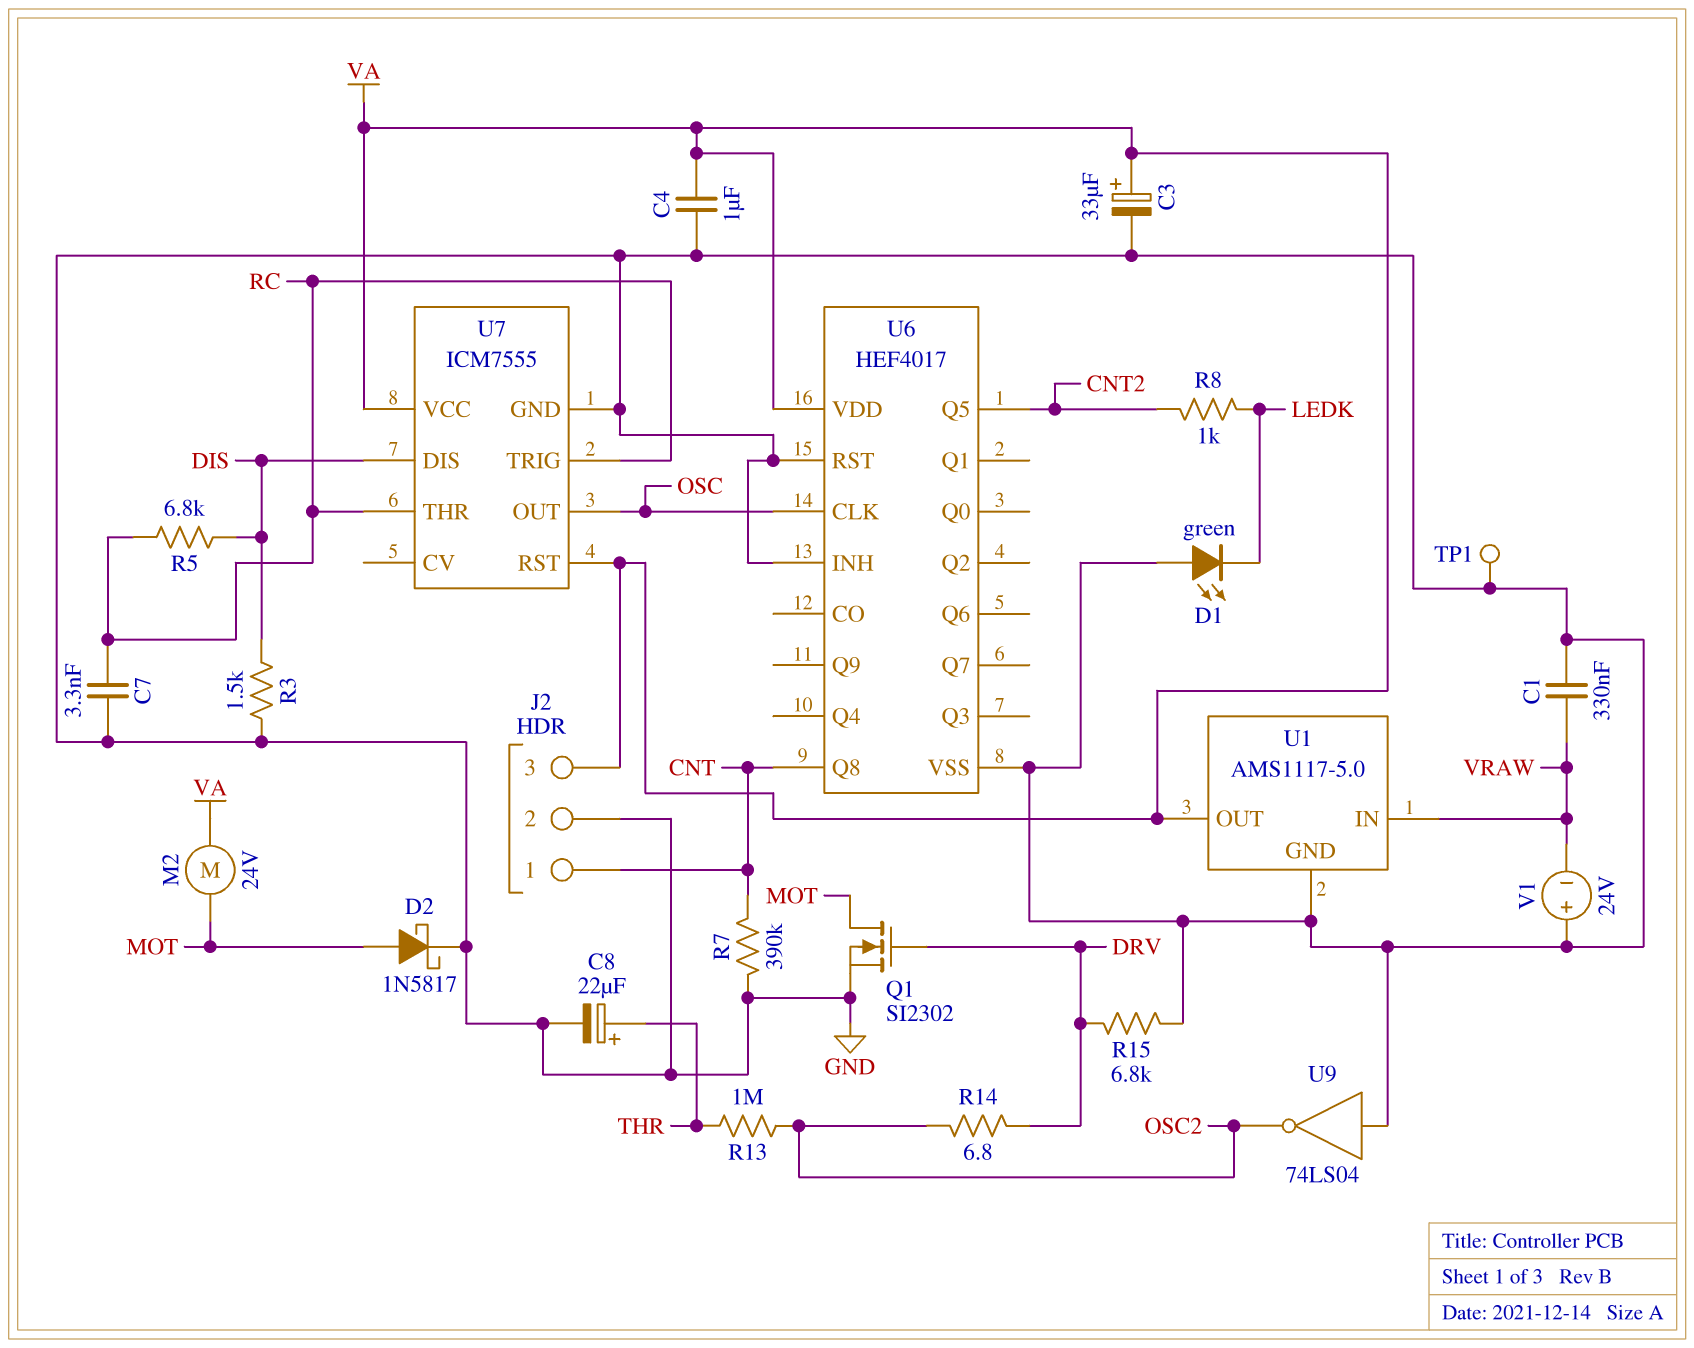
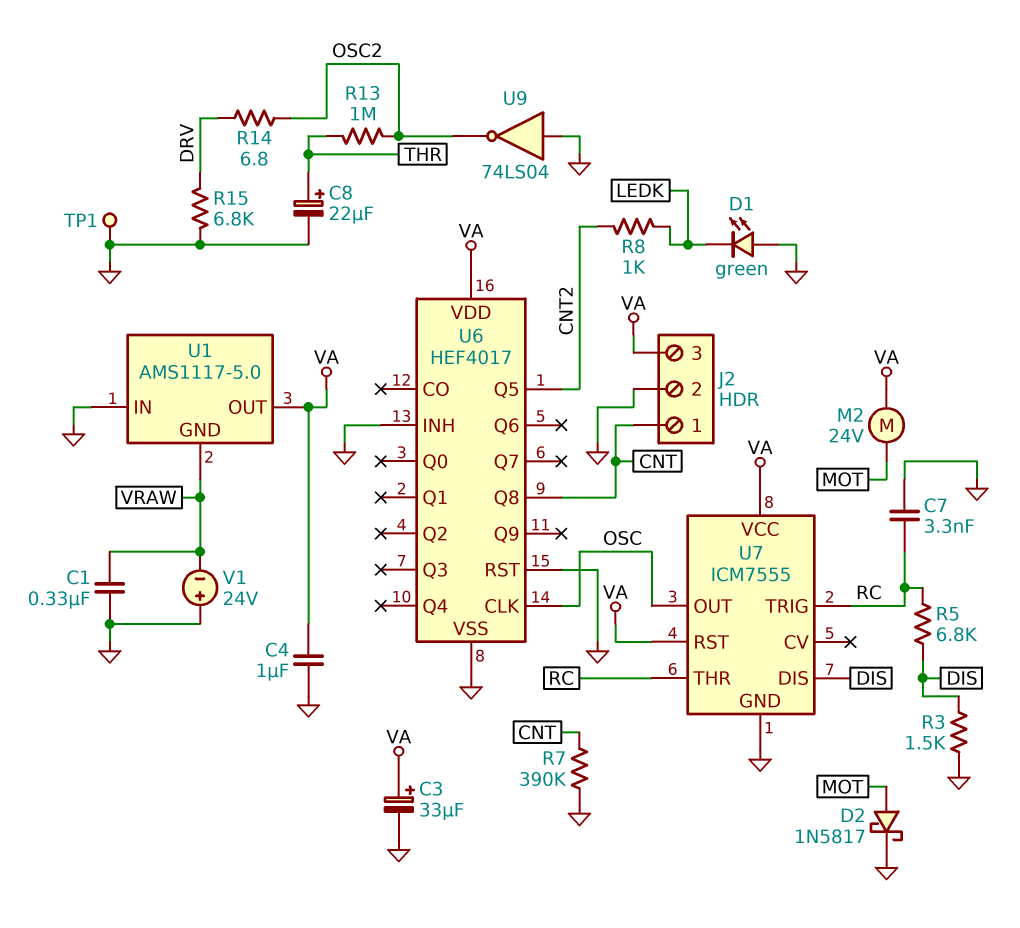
Q1: NMOS SI2302 (G DRV, D MOT, S GND) -> none
U1 pin GND: GND -> VRAW
U1 pin IN: VRAW -> GND

